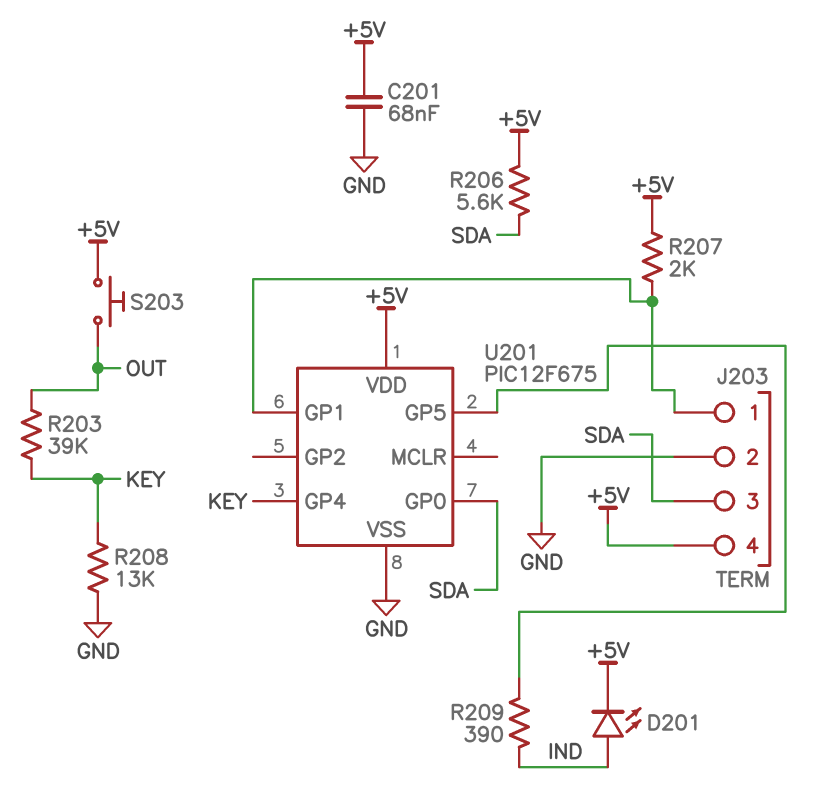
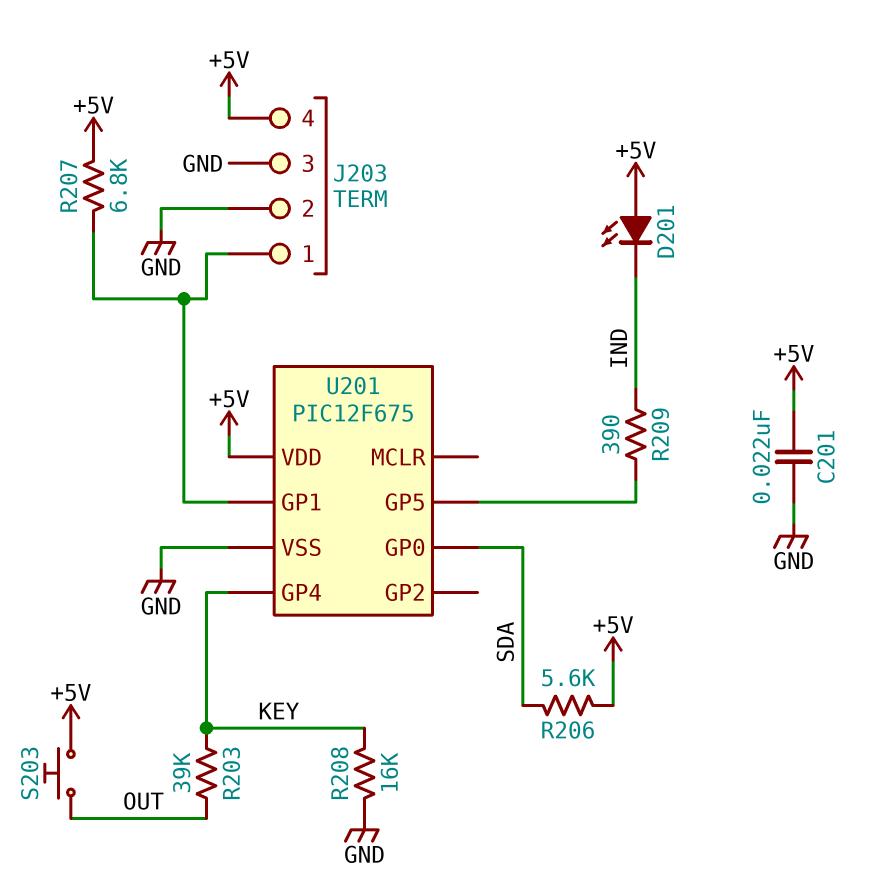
C201: 68nF (+5V, GND) -> 22nF (+5V, GND)
D201: LED (A IND, K +5V) -> LED (A +5V, K IND)
J203 pin 3: SDA -> GND
R207: 2k (+5V, J203/1) -> 6.8k (+5V, J203/1)
R208: 13k (GND, KEY) -> 16k (GND, KEY)

